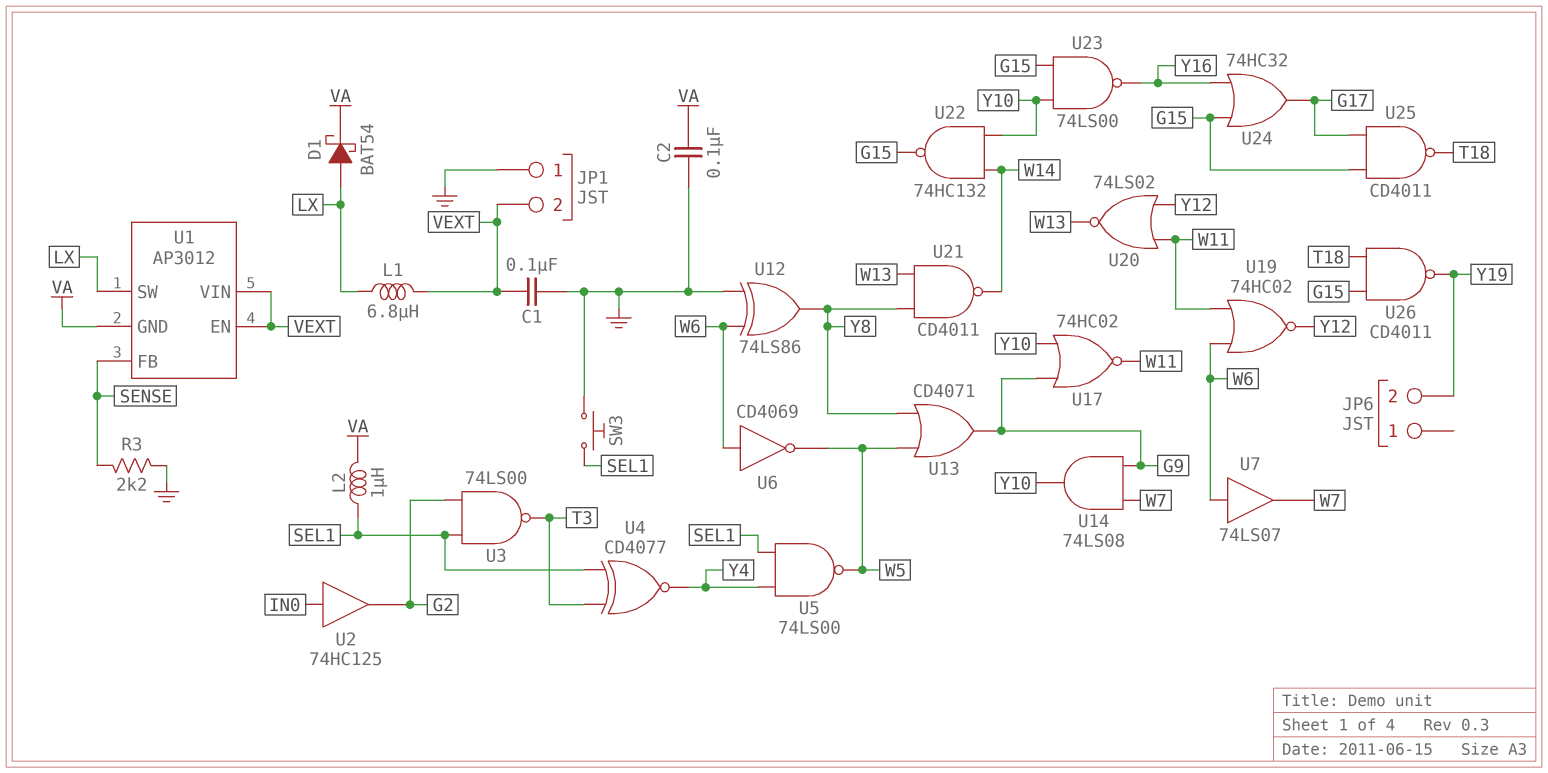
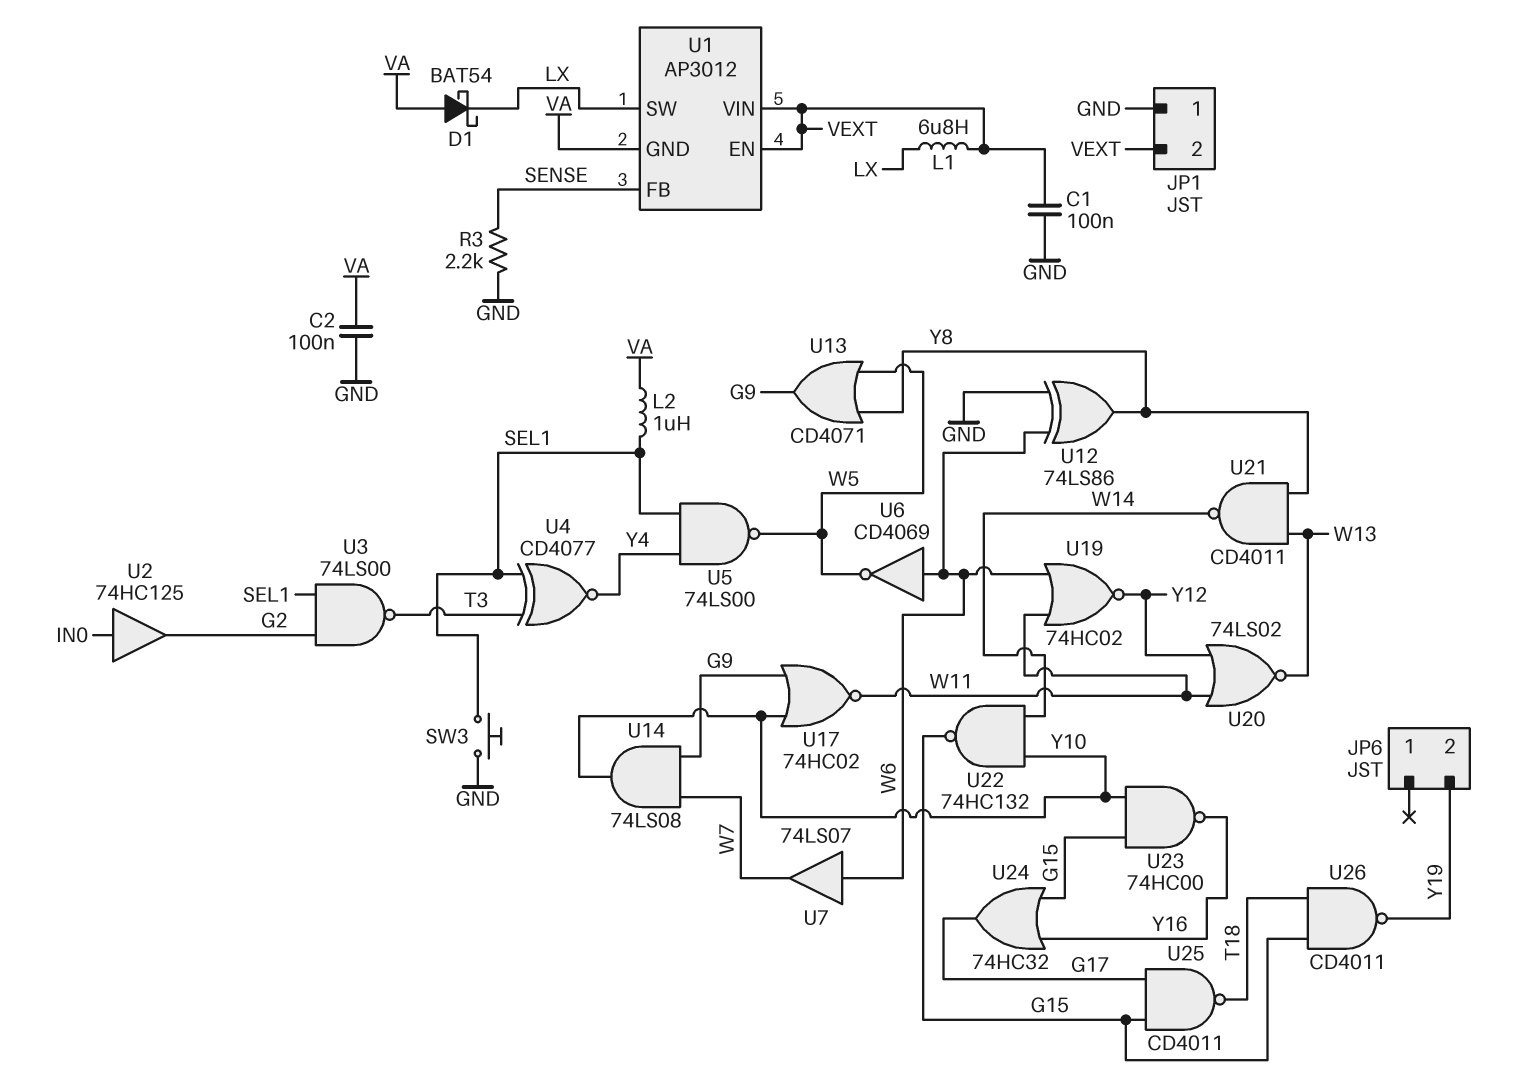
D1: schottky BAT54 (A LX, K VA) -> schottky BAT54 (A VA, K LX)
U23: NAND 74LS00 (in G15, in Y10, out Y16) -> NAND 74HC00 (in G15, in Y10, out Y16)

